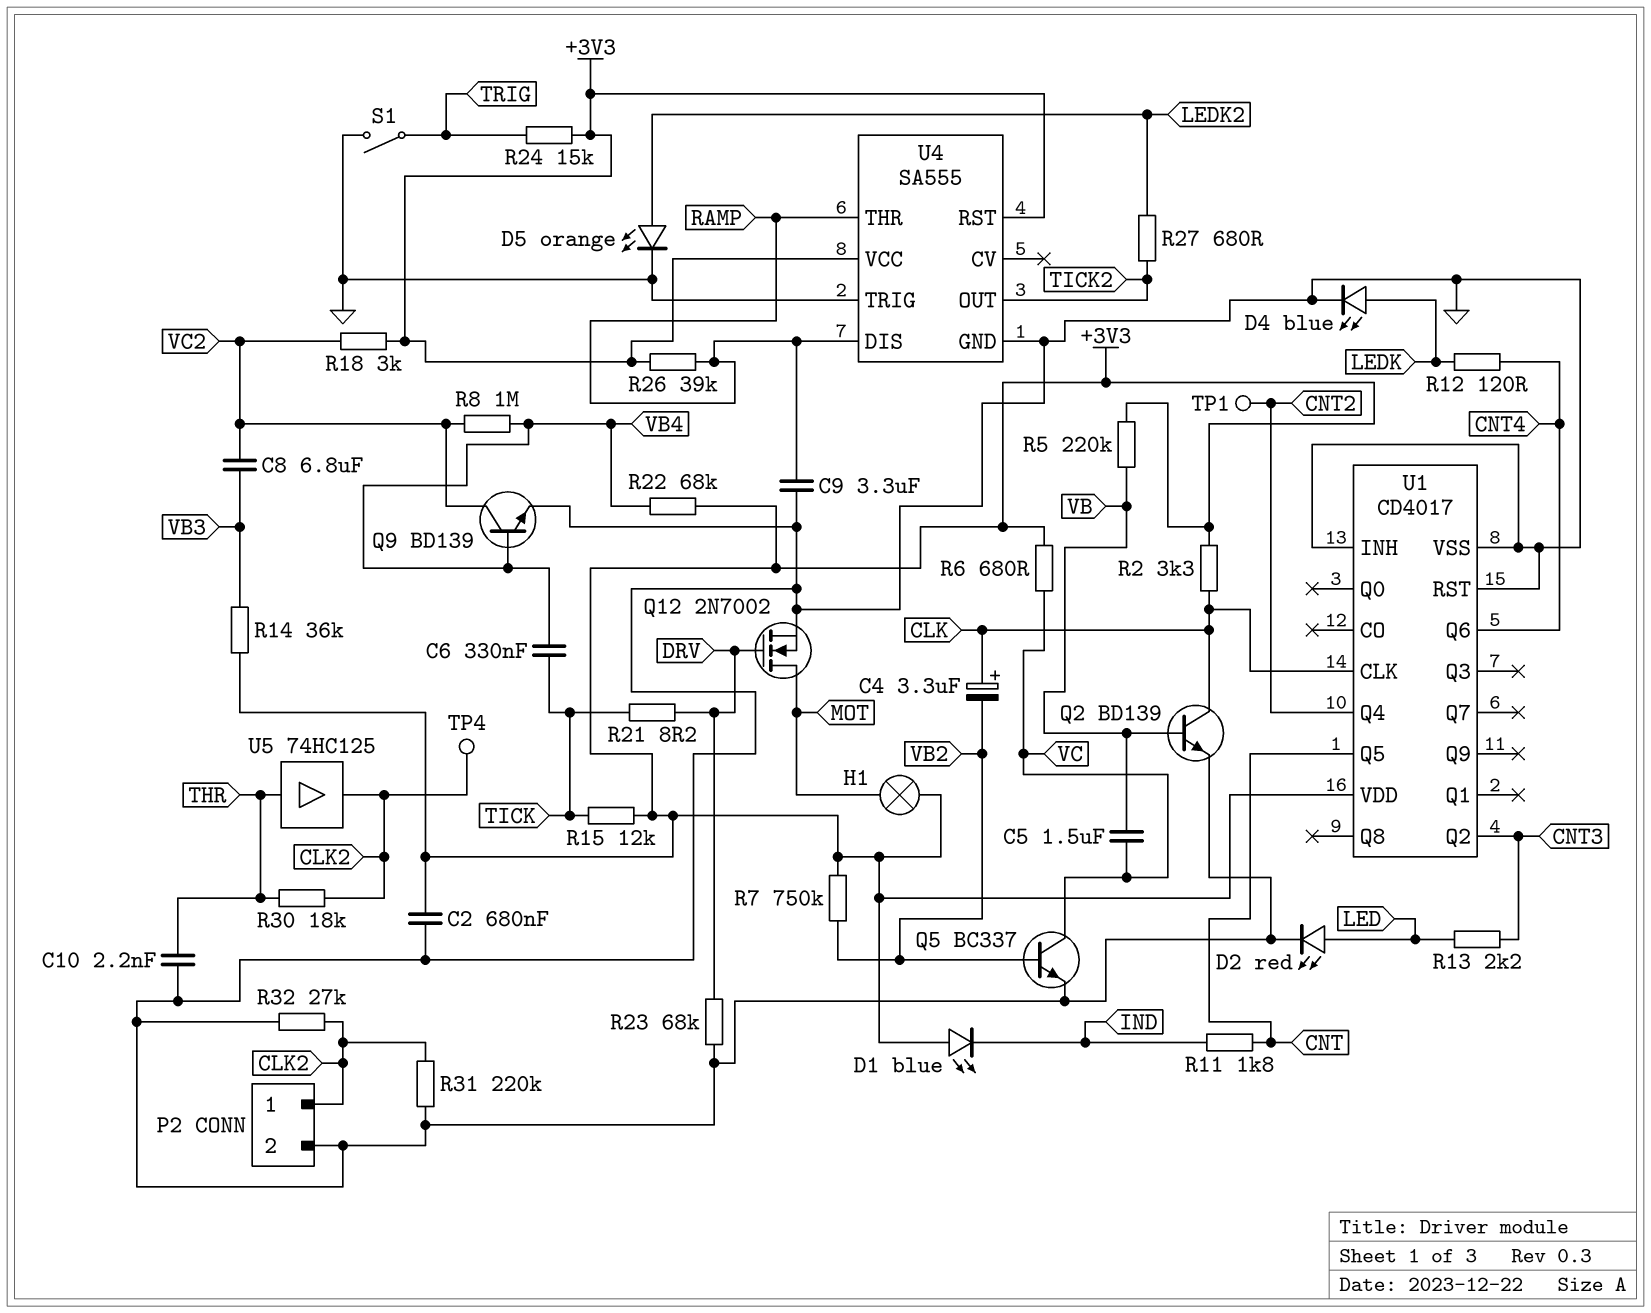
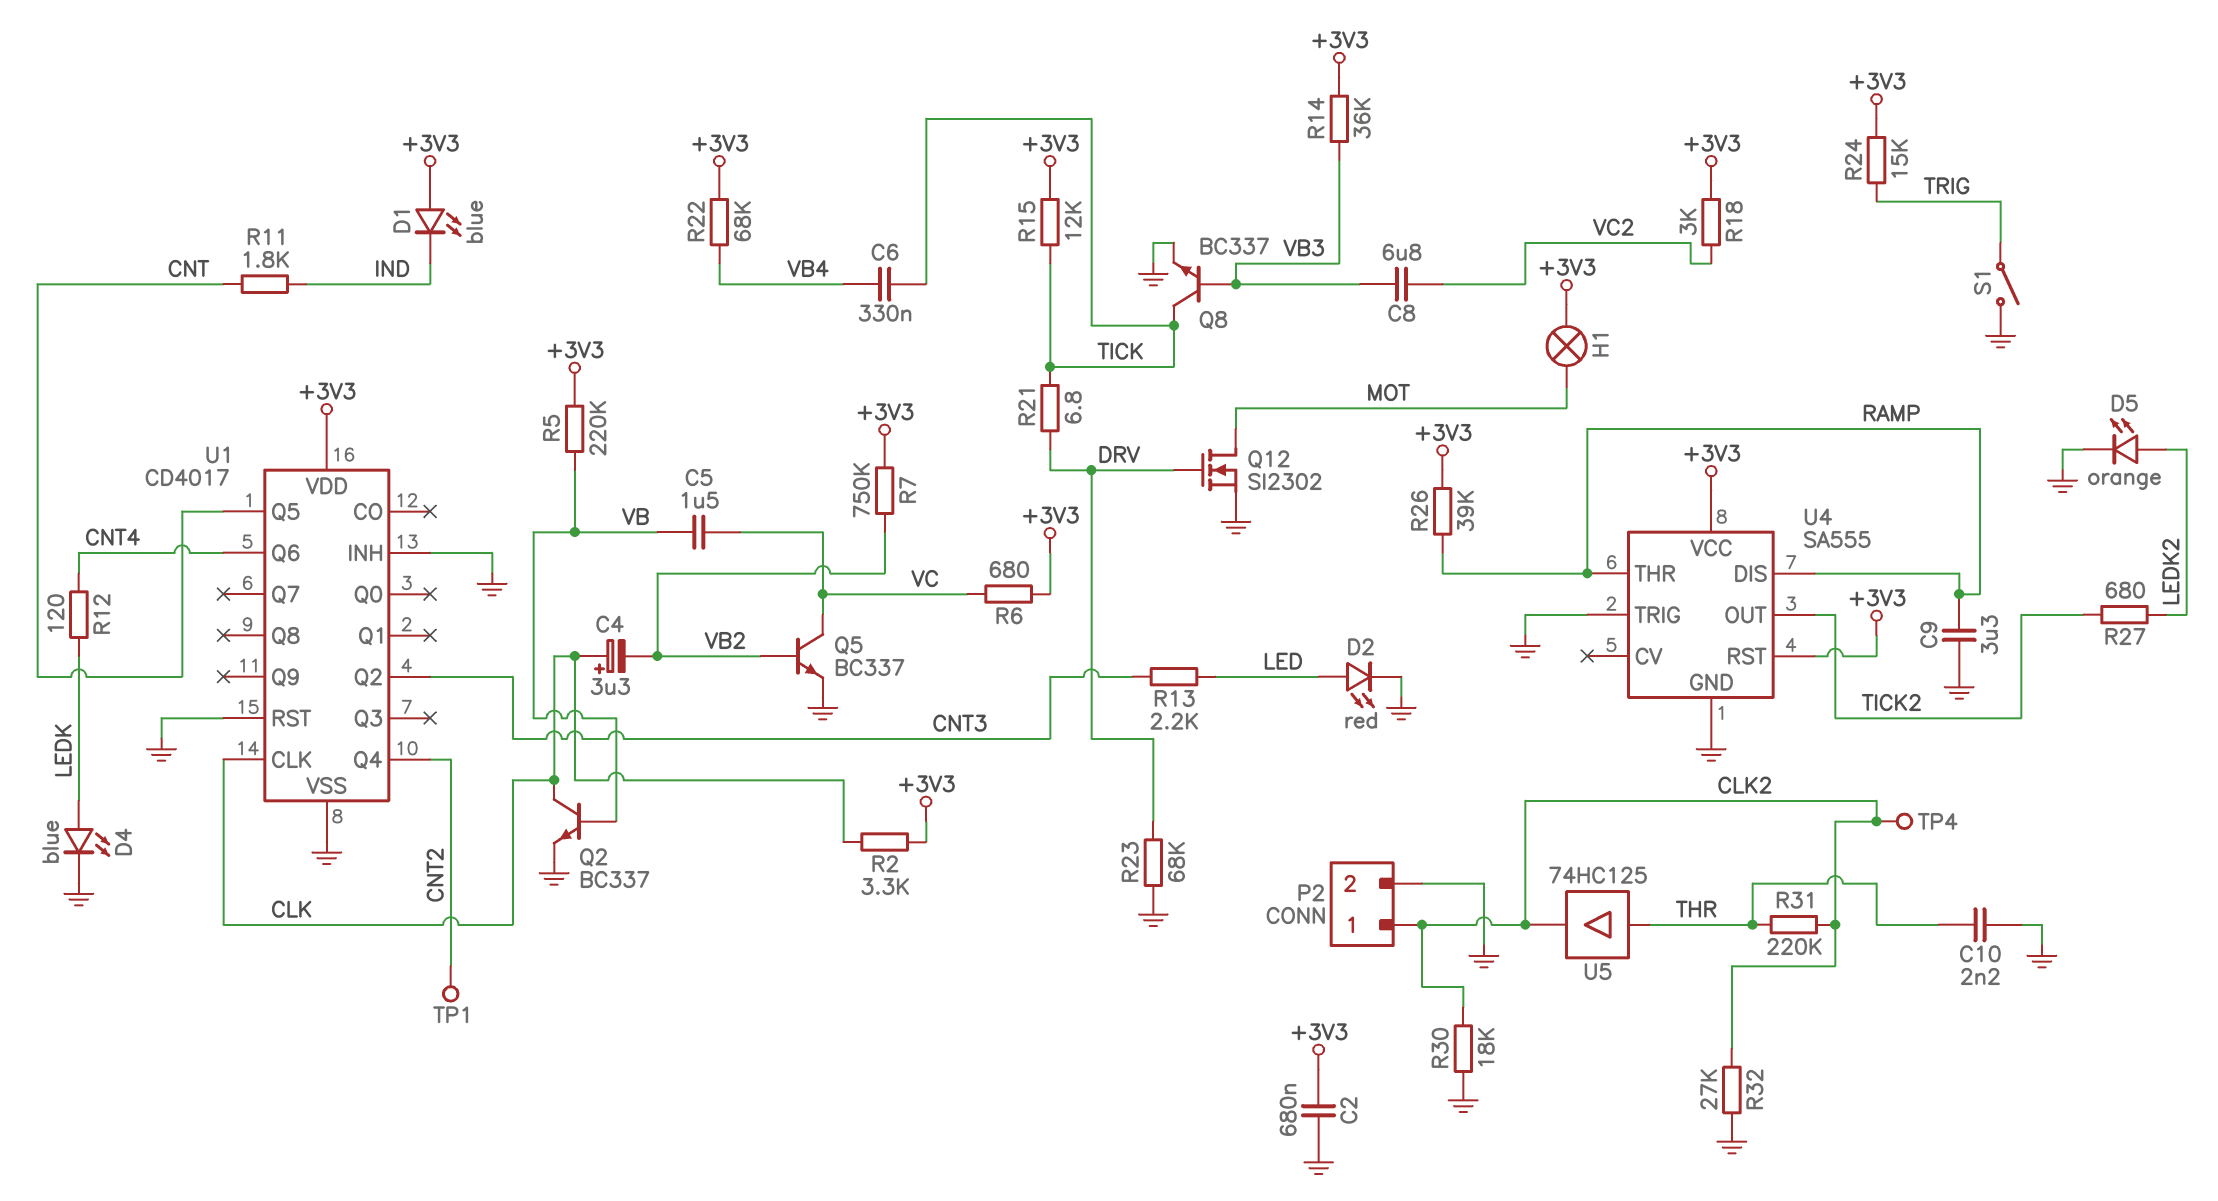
Q2: NPN BD139 (B VB, C CLK, E GND) -> NPN BC337 (B VB, C CLK, E GND)
Q8: none -> NPN BC337 (B VB3, C TICK, E GND)
Q9: NPN BD139 (B VB4, C VC2, E GND) -> none
Q12: NMOS 2N7002 (G DRV, D MOT, S GND) -> NMOS SI2302 (G DRV, D MOT, S GND)
R8: 1M (VB4, VC2) -> none
R21: 8.2 (DRV, TICK) -> 6.8 (DRV, TICK)
R30: 18k (CLK2, THR) -> 18k (CLK2, GND)
R31: 220k (CLK2, GND) -> 220k (CLK2, THR)

